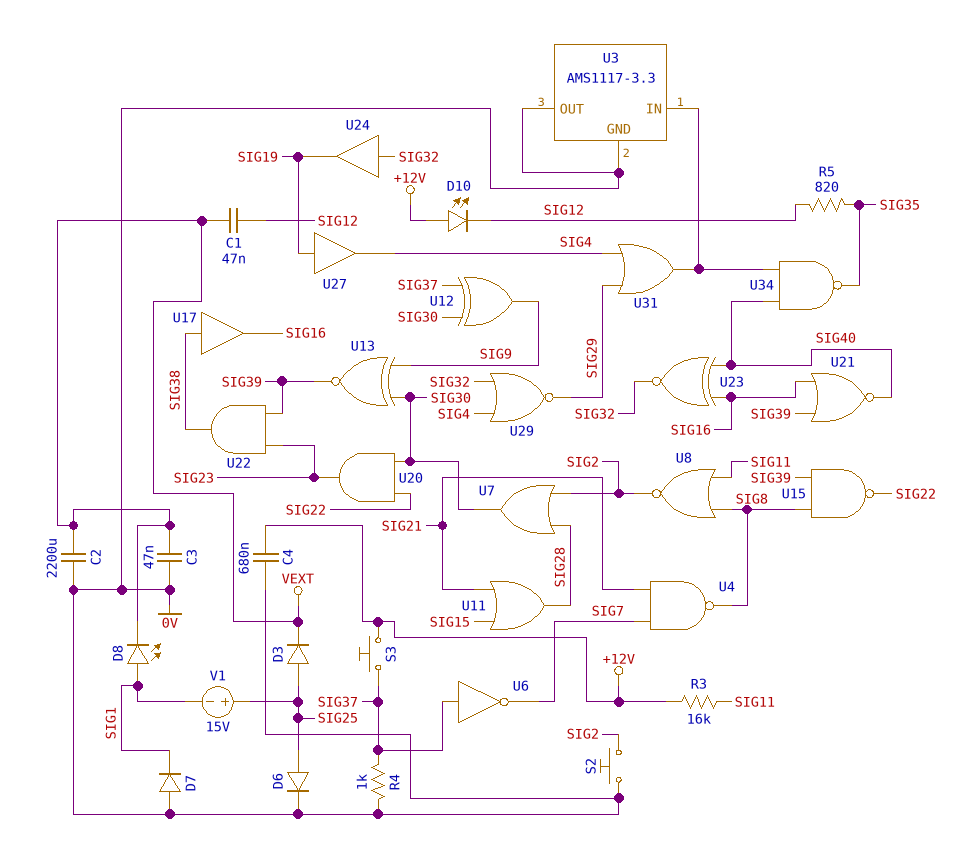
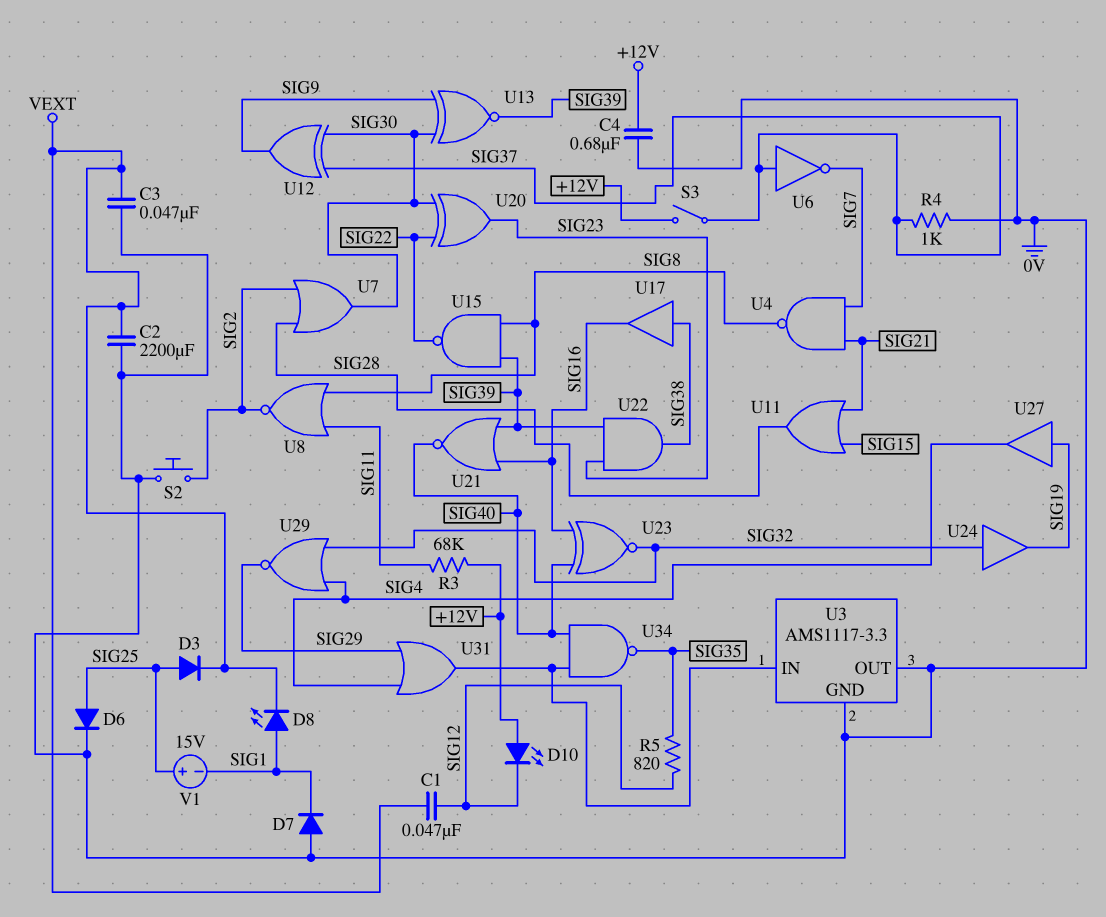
R3: 16k (+12V, SIG11) -> 68k (+12V, SIG11)
S3: button (+12V, SIG37) -> switch (+12V, SIG37)
U20: AND (in SIG22, in SIG30, out SIG23) -> XOR (in SIG22, in SIG30, out SIG23)

